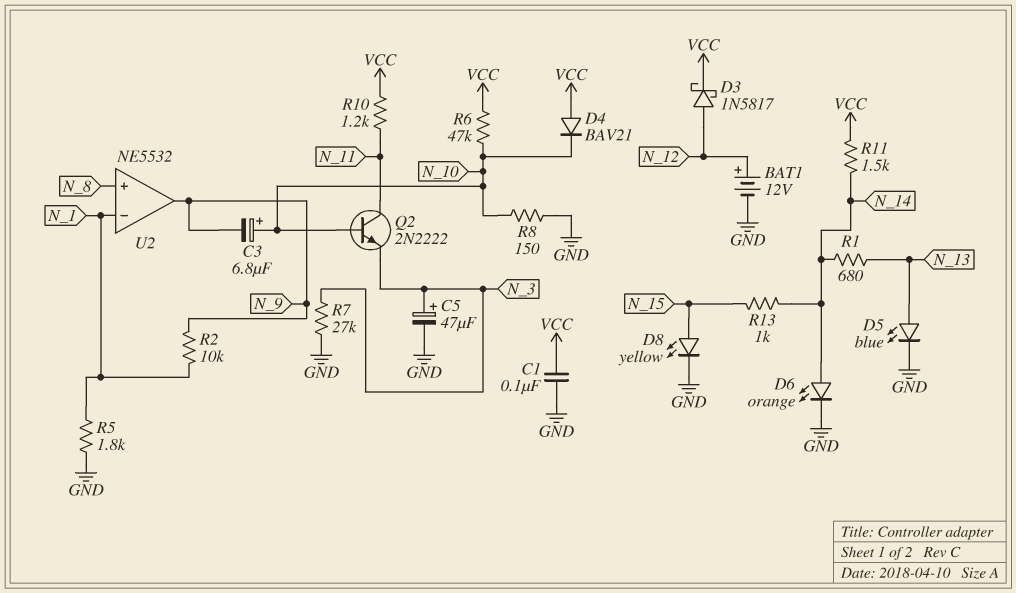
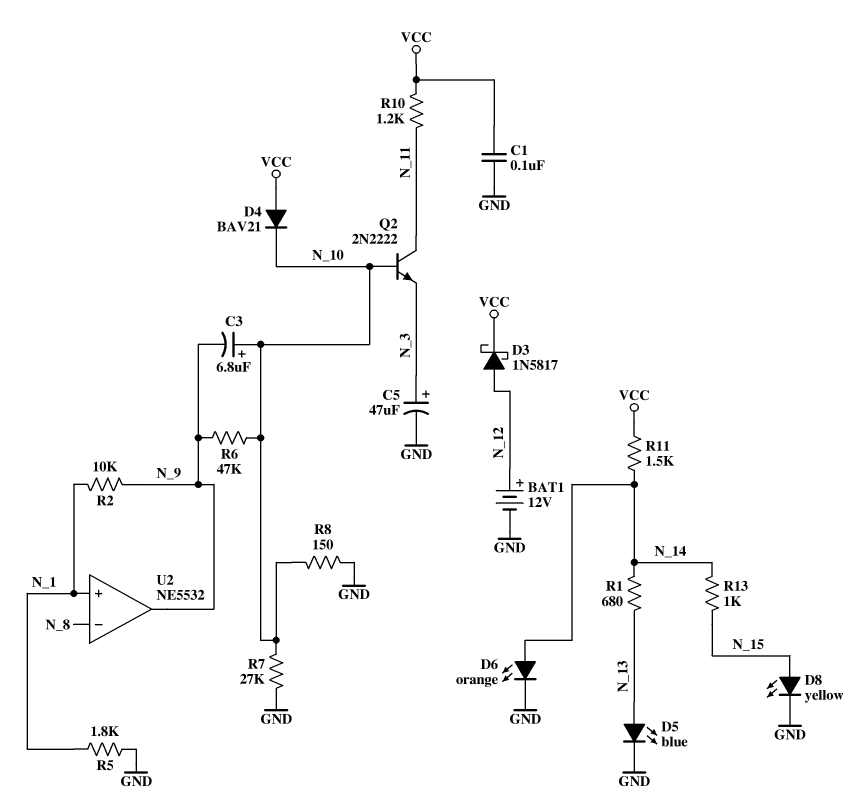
R6: 47k (N_10, VCC) -> 47k (N_9, N_10)
R7: 27k (GND, N_3) -> 27k (GND, N_10)
U2 pin in+: N_8 -> N_1
U2 pin in-: N_1 -> N_8

